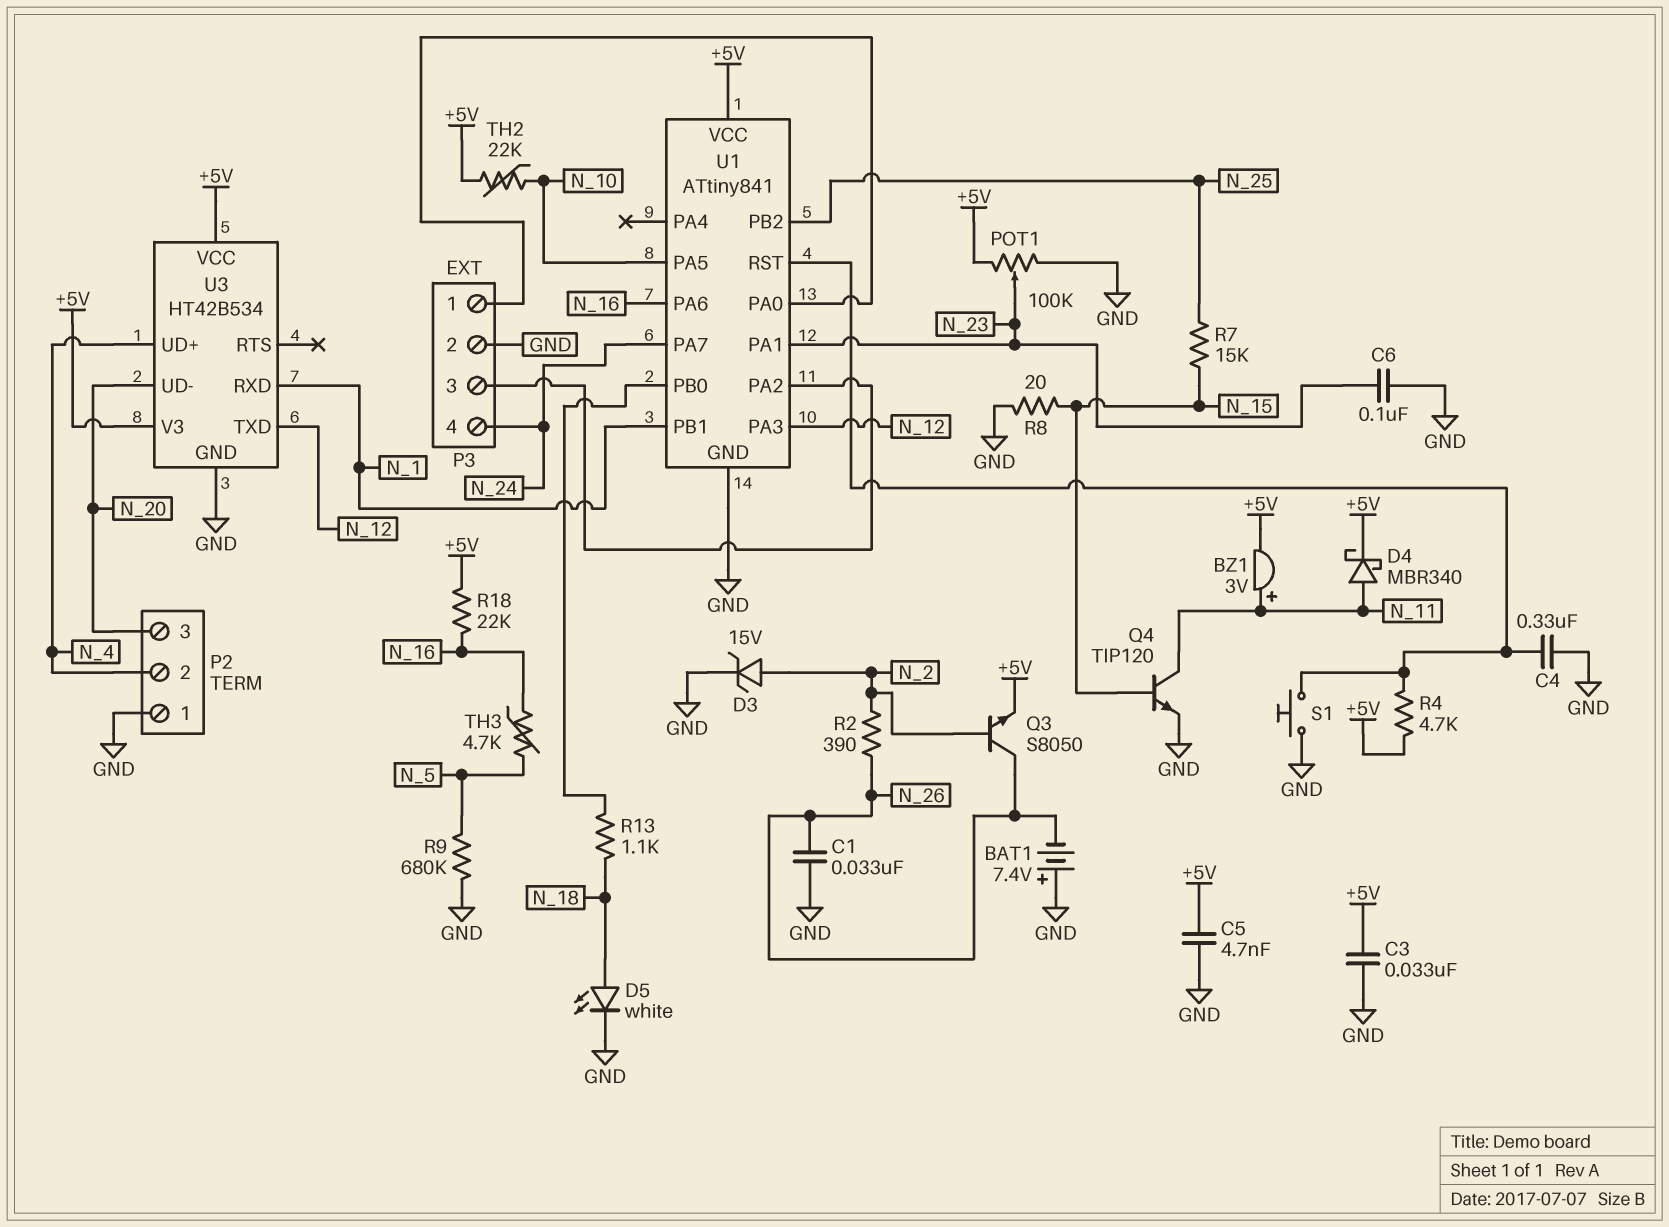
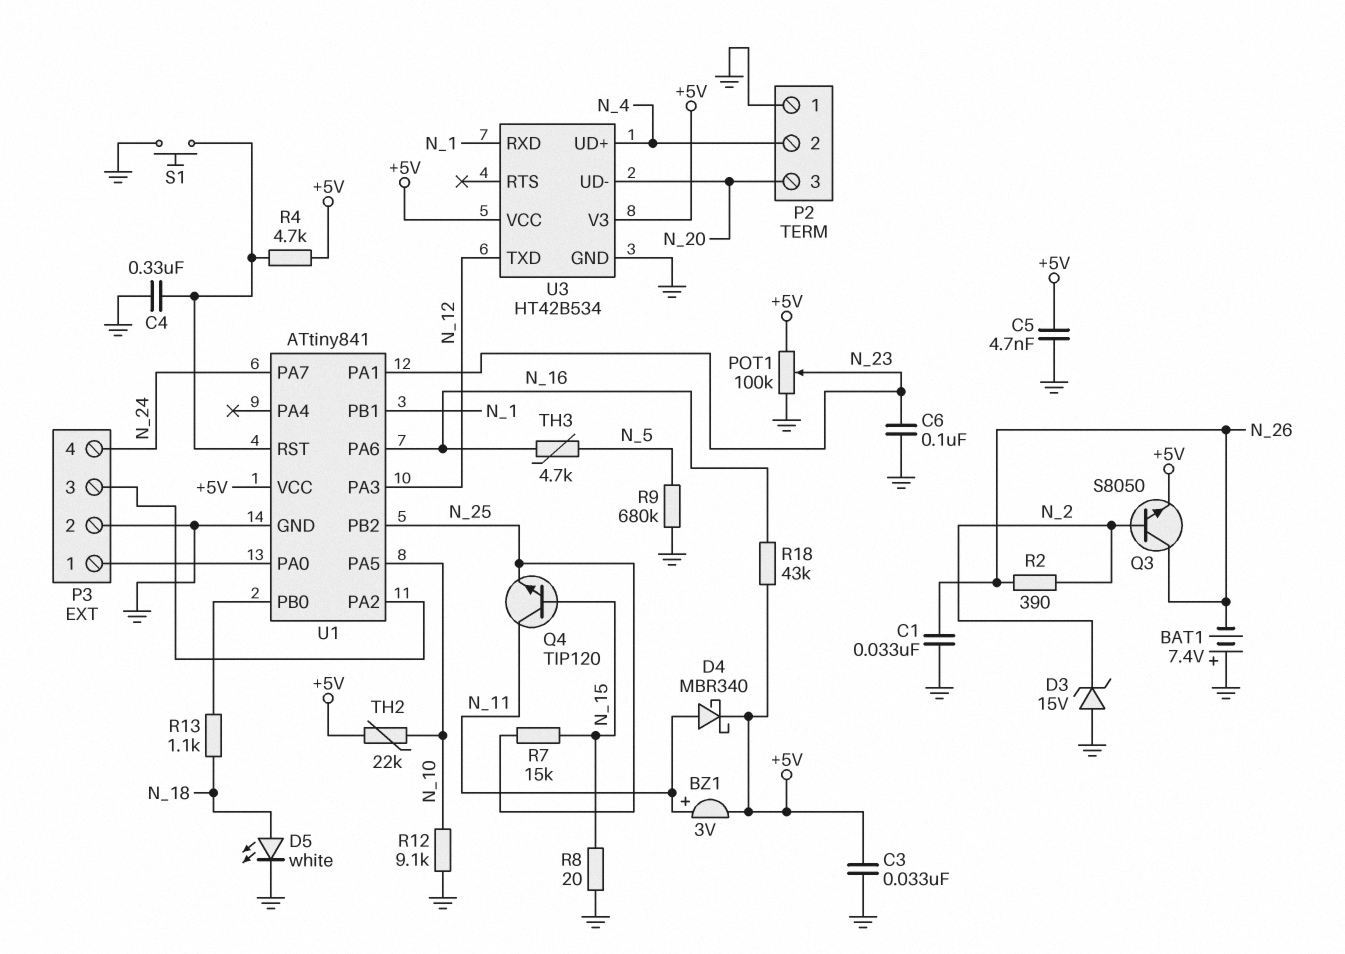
D3: zener 15V (A N_2, K GND) -> zener 15V (A GND, K N_2)
Q4: NPN TIP120 (B N_15, C N_11, E GND) -> NPN TIP120 (B N_15, C N_11, E N_25)
R12: none -> 9.1k (GND, N_10)
R18: 22k (+5V, N_16) -> 43k (+5V, N_16)

